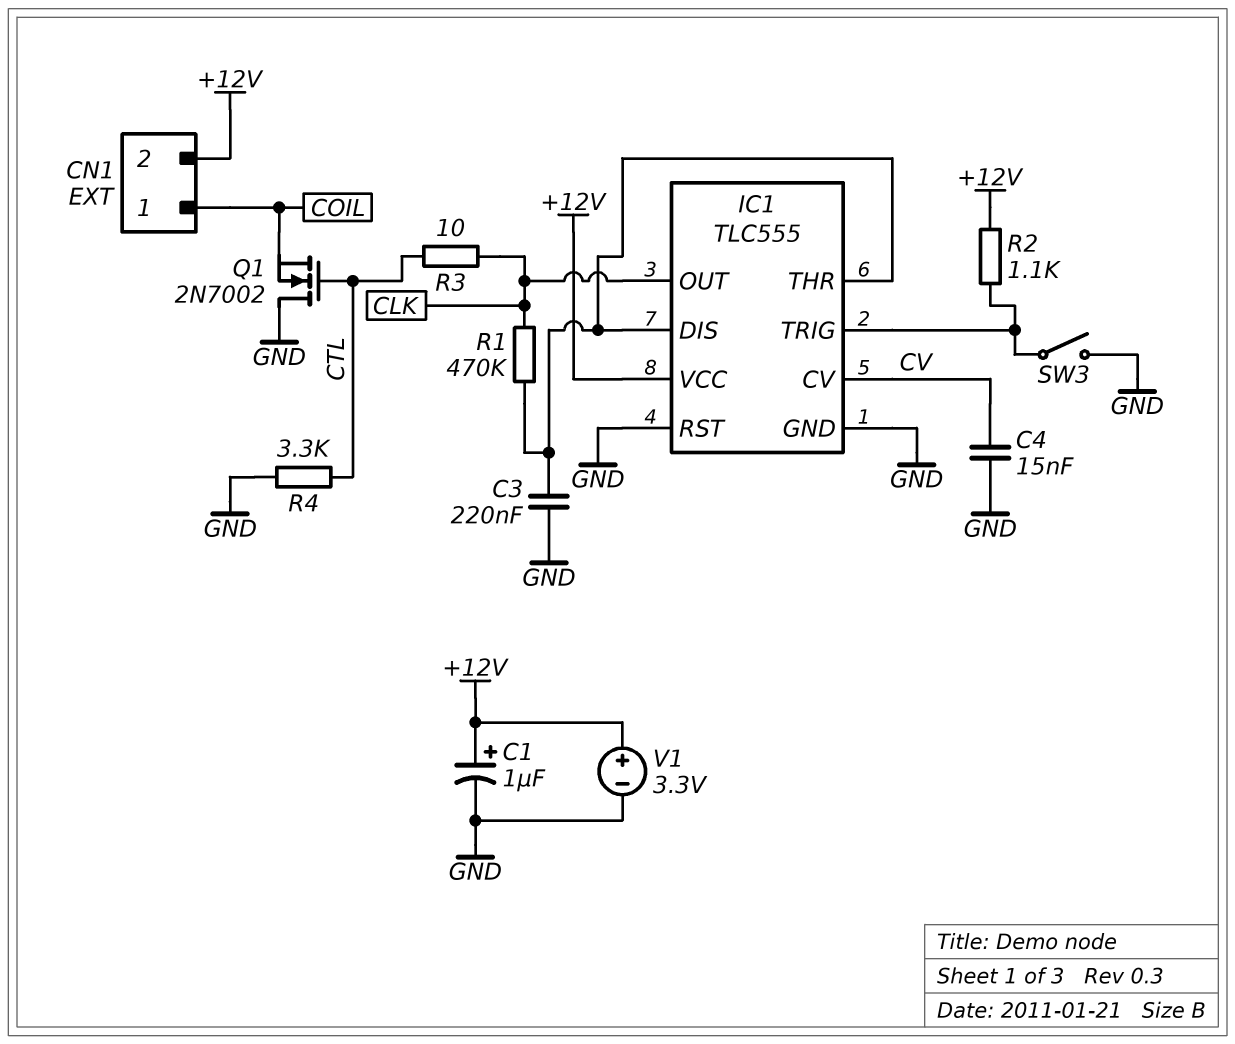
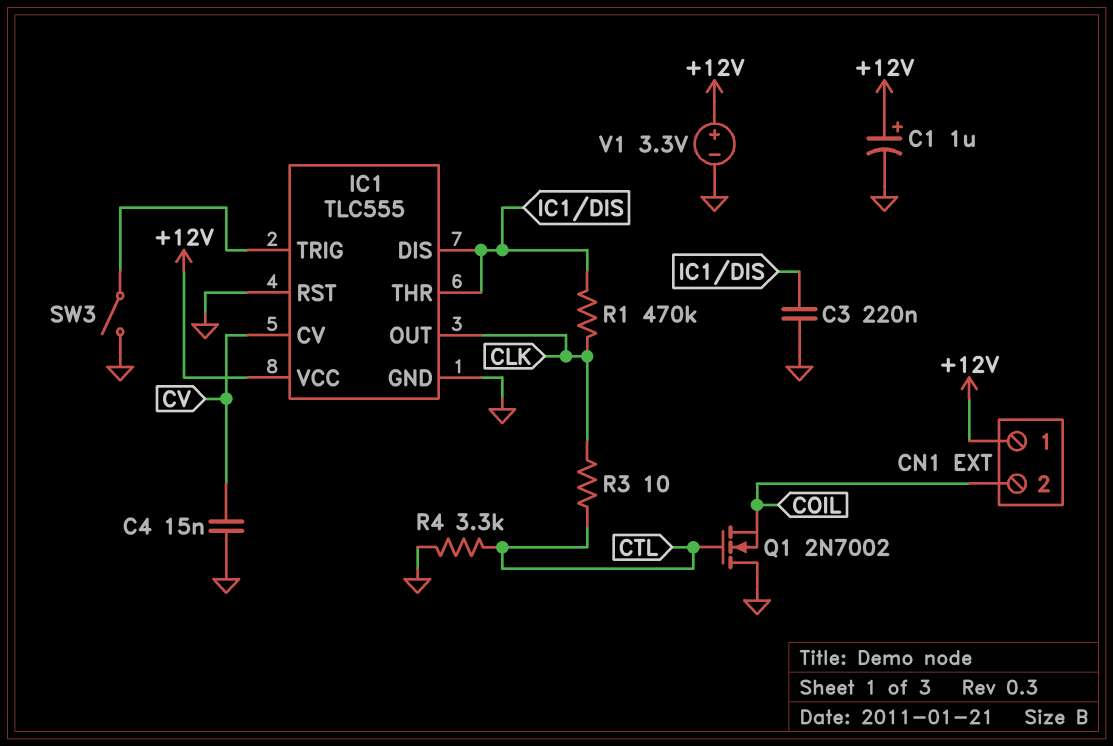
CN1 pin 1: COIL -> +12V
CN1 pin 2: +12V -> COIL
R2: 1.1k (+12V, IC1/TRIG) -> none

